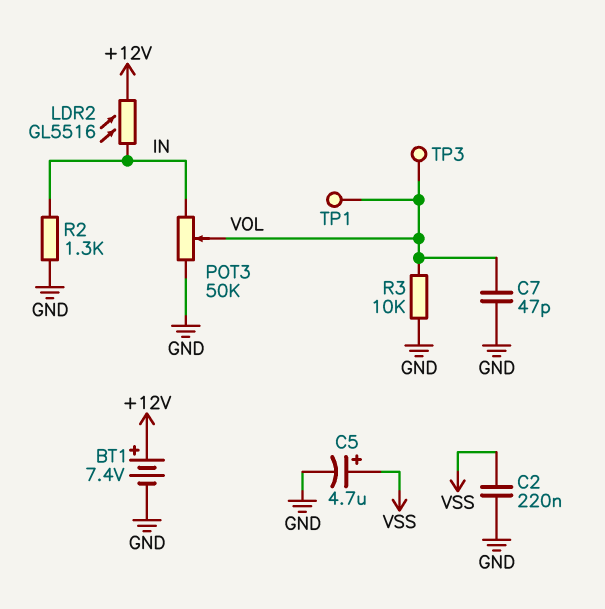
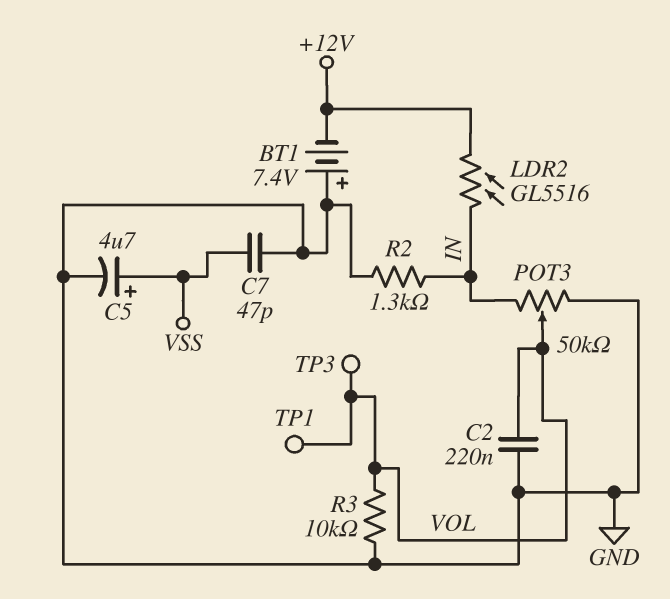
BT1: 7.4V (plus +12V, minus GND) -> 7.4V (plus GND, minus +12V)
C2: 220nF (GND, VSS) -> 220nF (GND, VOL)
C7: 47pF (GND, VOL) -> 47pF (GND, VSS)

